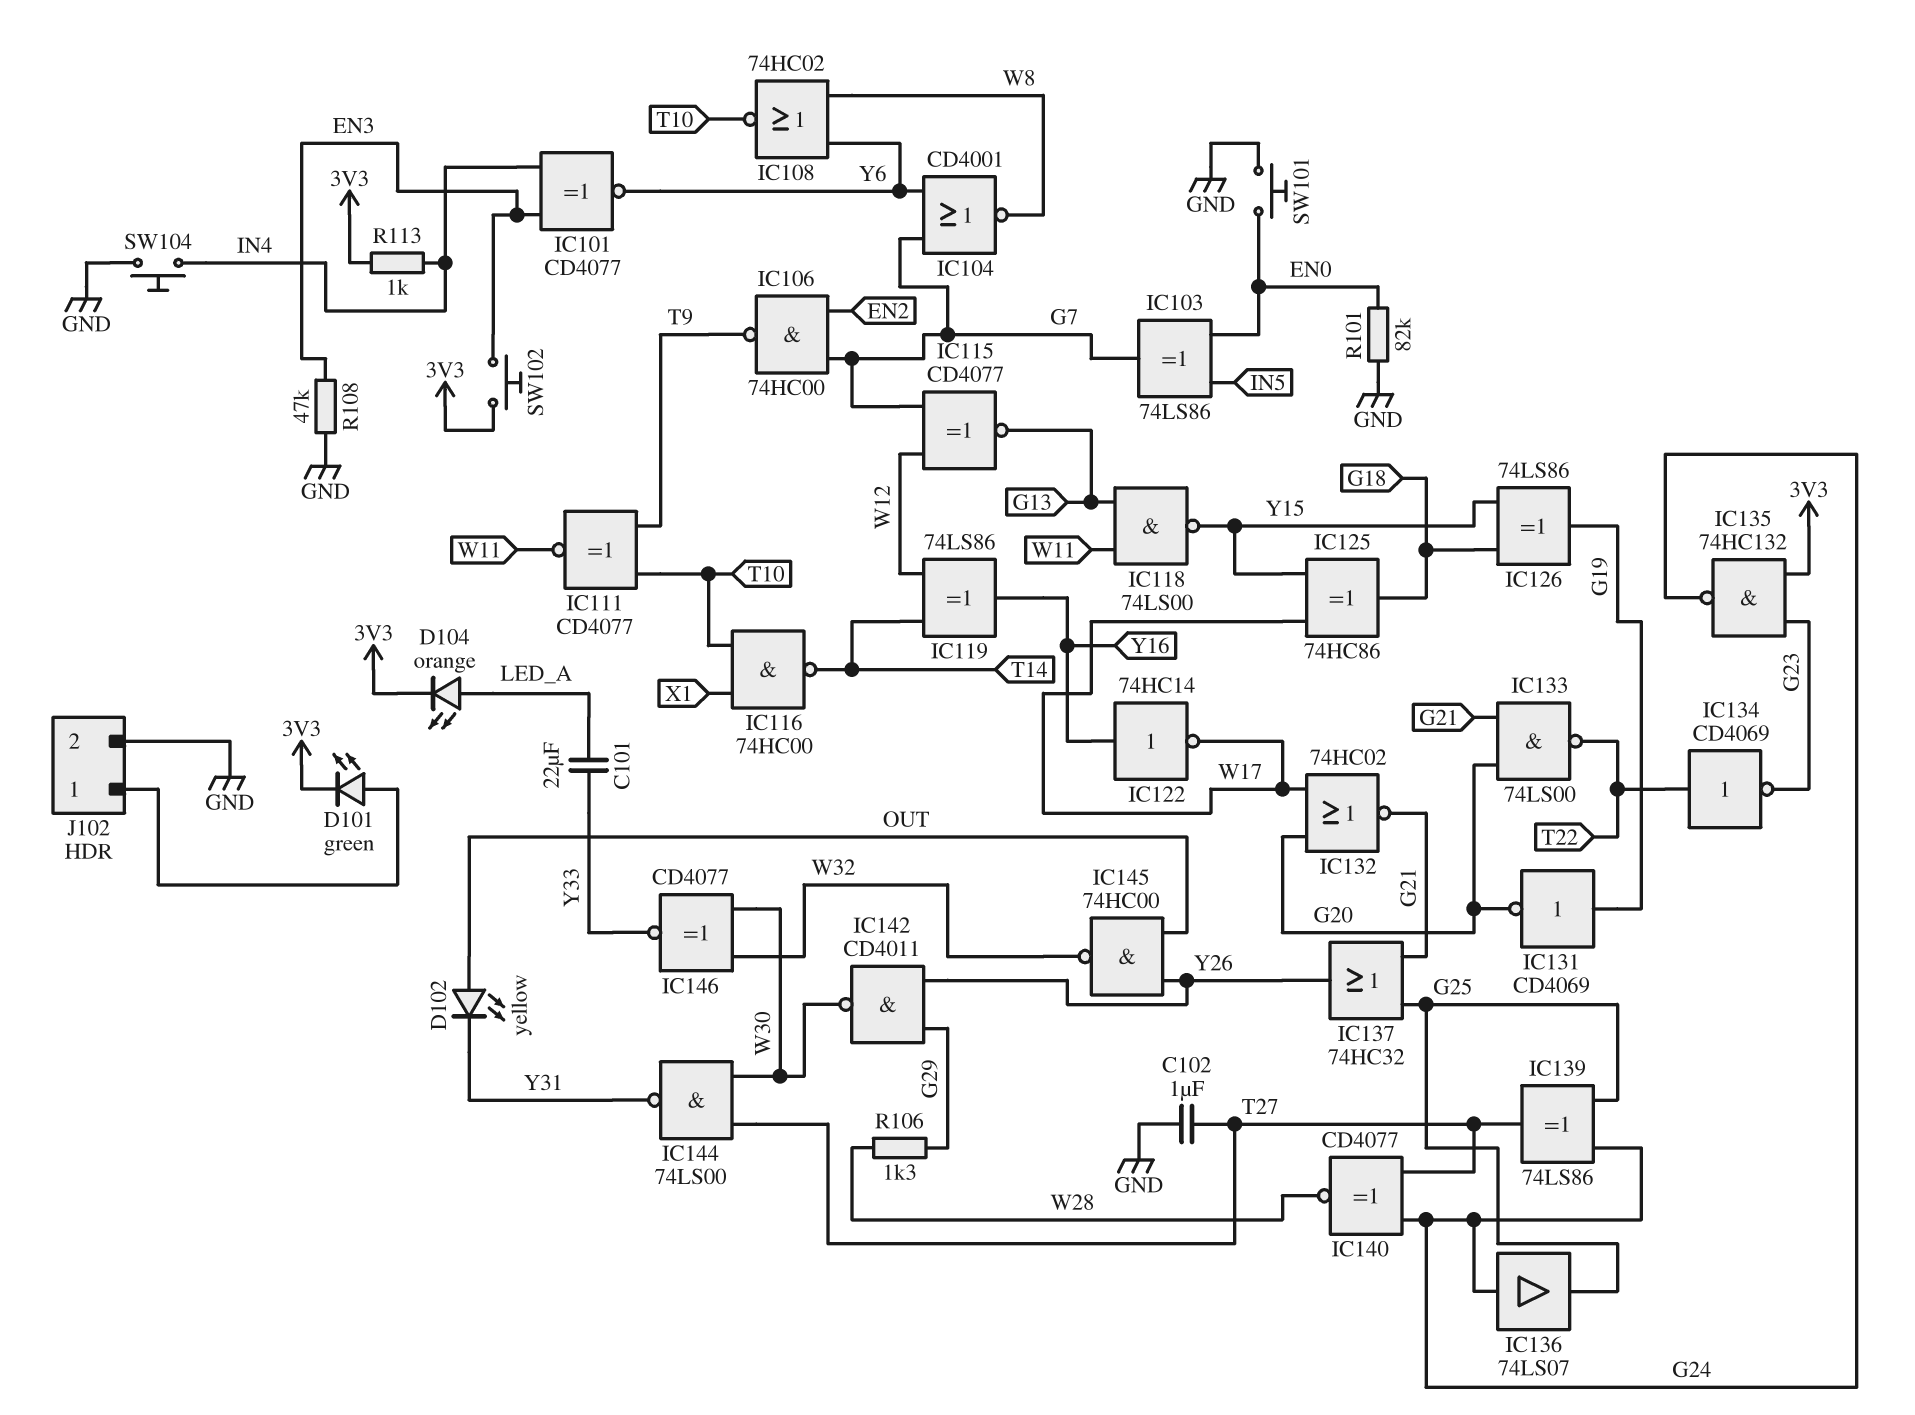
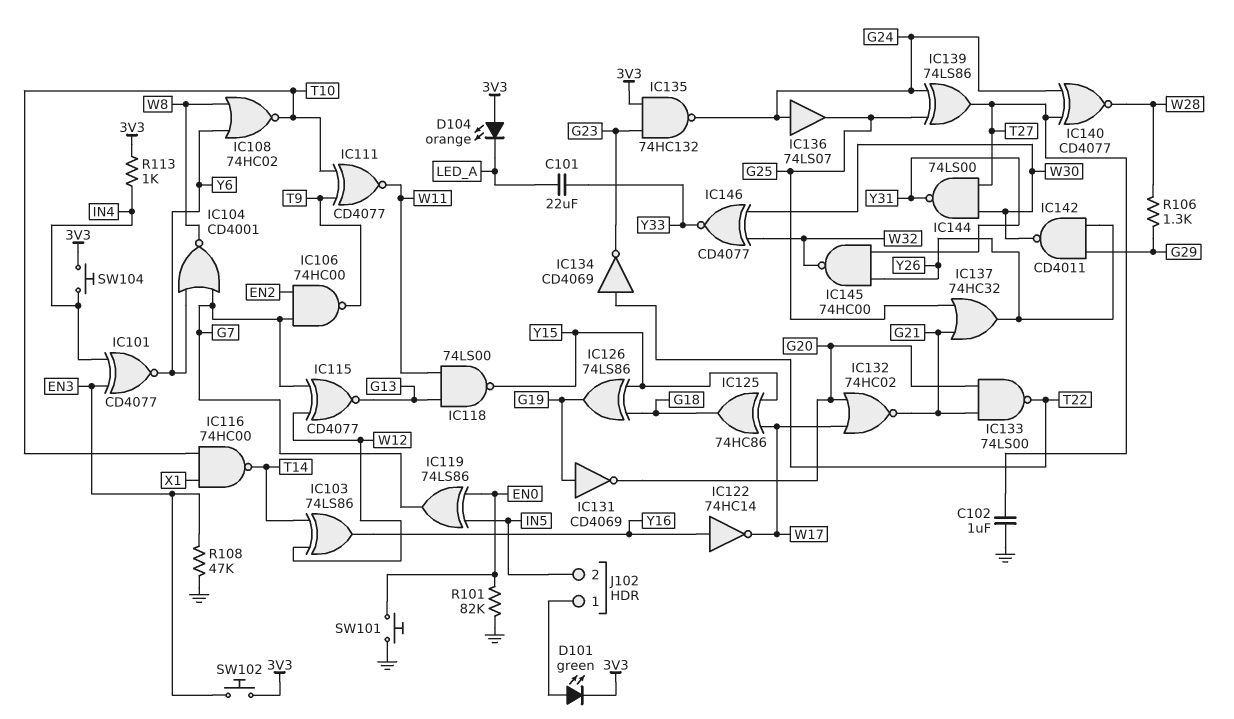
D102: LED yellow (A OUT, K Y31) -> none
D104: LED orange (A LED_A, K 3V3) -> LED orange (A 3V3, K LED_A)
IC103: XOR 74LS86 (in EN0, in IN5, out G7) -> XOR 74LS86 (in T14, in W12, out Y16)
IC119: XOR 74LS86 (in T14, in W12, out Y16) -> XOR 74LS86 (in EN0, in IN5, out G7)
IC145: NAND 74HC00 (in OUT, in Y26, out W32) -> NAND 74HC00 (in Y26, in Y31, out W32)
J102 pin 2: GND -> IN5
SW104: button (GND, IN4) -> button (3V3, IN4)

